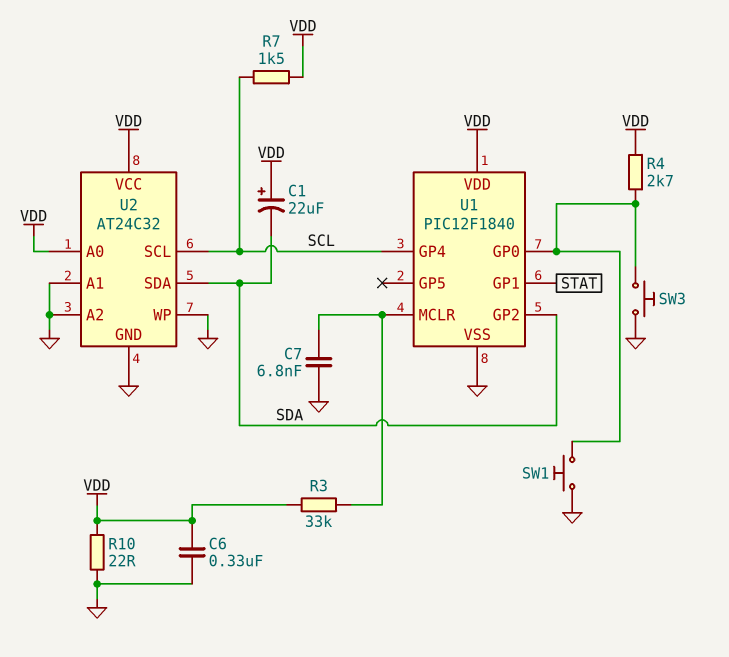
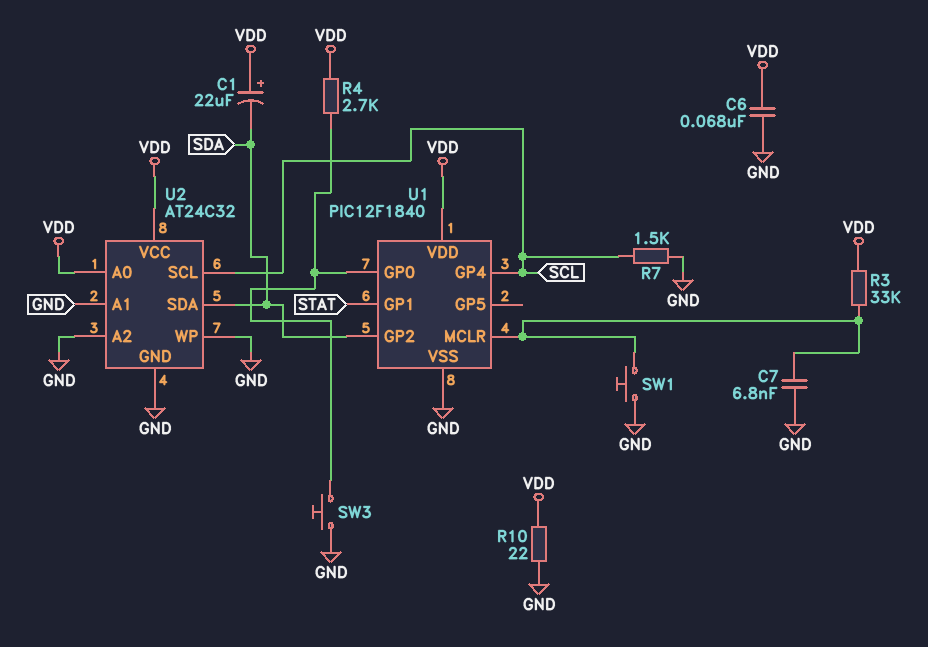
C6: 330nF (GND, VDD) -> 68nF (GND, VDD)
R7: 1.5k (SCL, VDD) -> 1.5k (GND, SCL)
SW1: button (GND, U1/GP0) -> button (GND, U1/MCLR)

